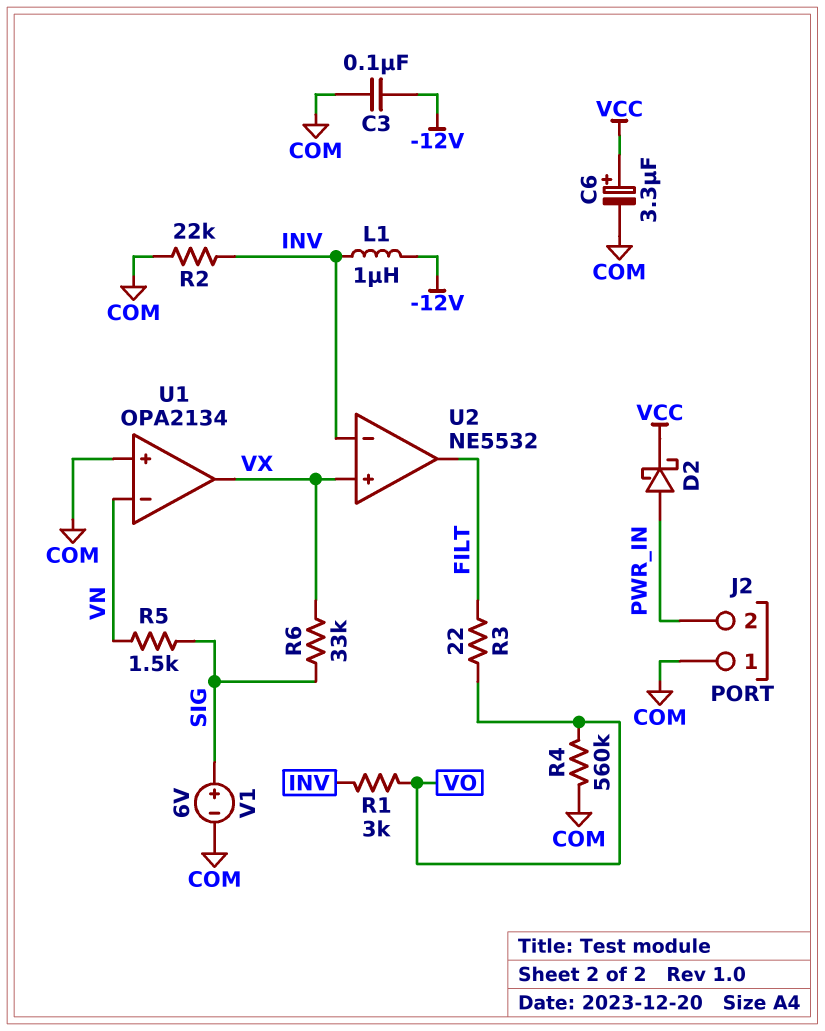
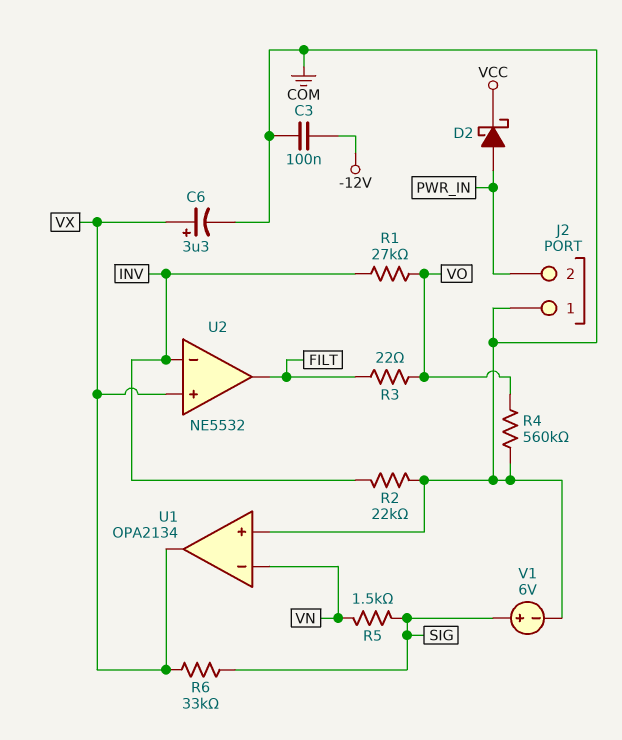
C6: 3.3uF (plus VCC, minus COM) -> 3.3uF (plus VX, minus COM)
L1: 1uH (-12V, INV) -> none
R1: 3k (INV, VO) -> 27k (INV, VO)

